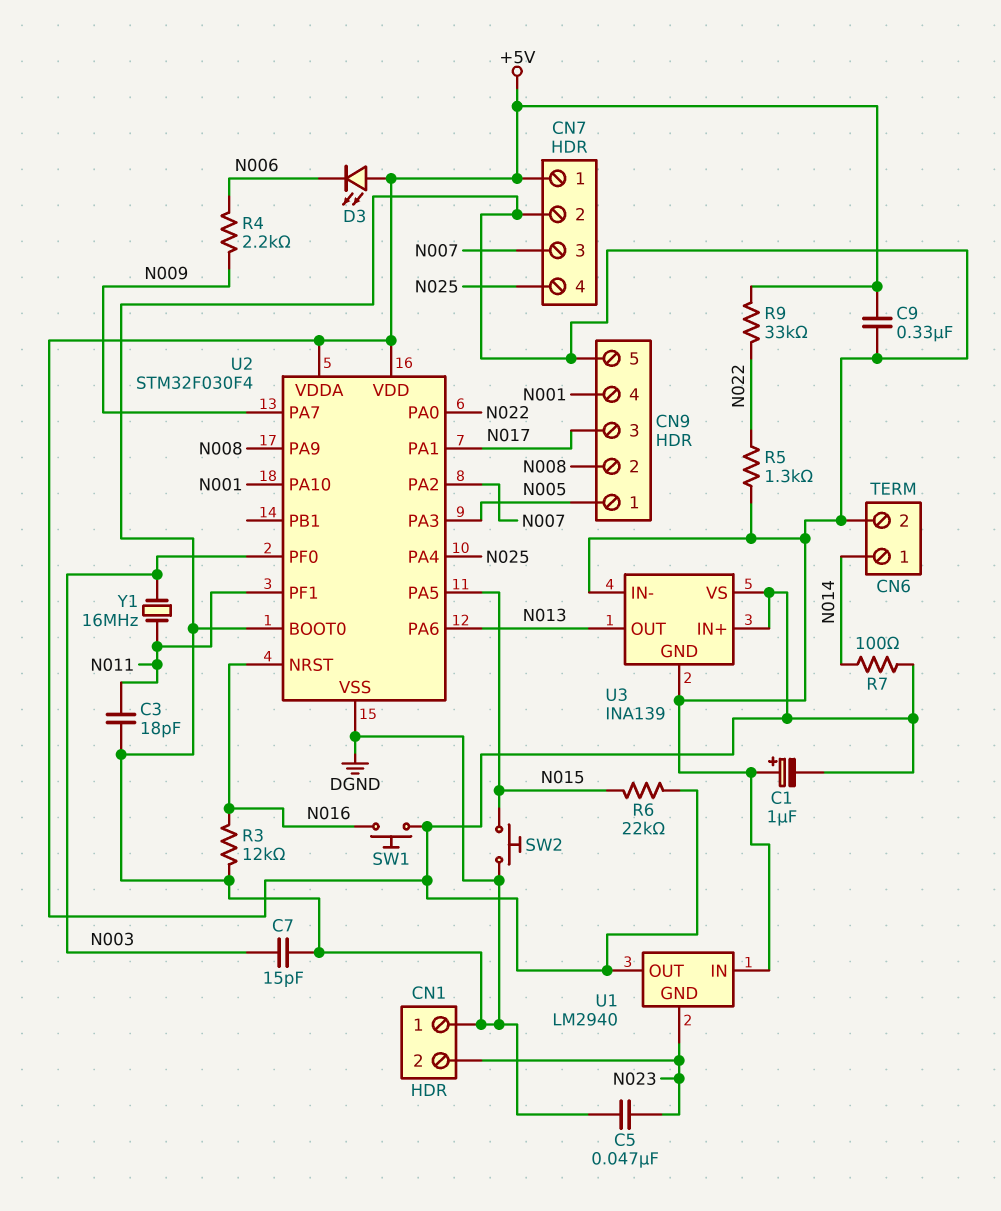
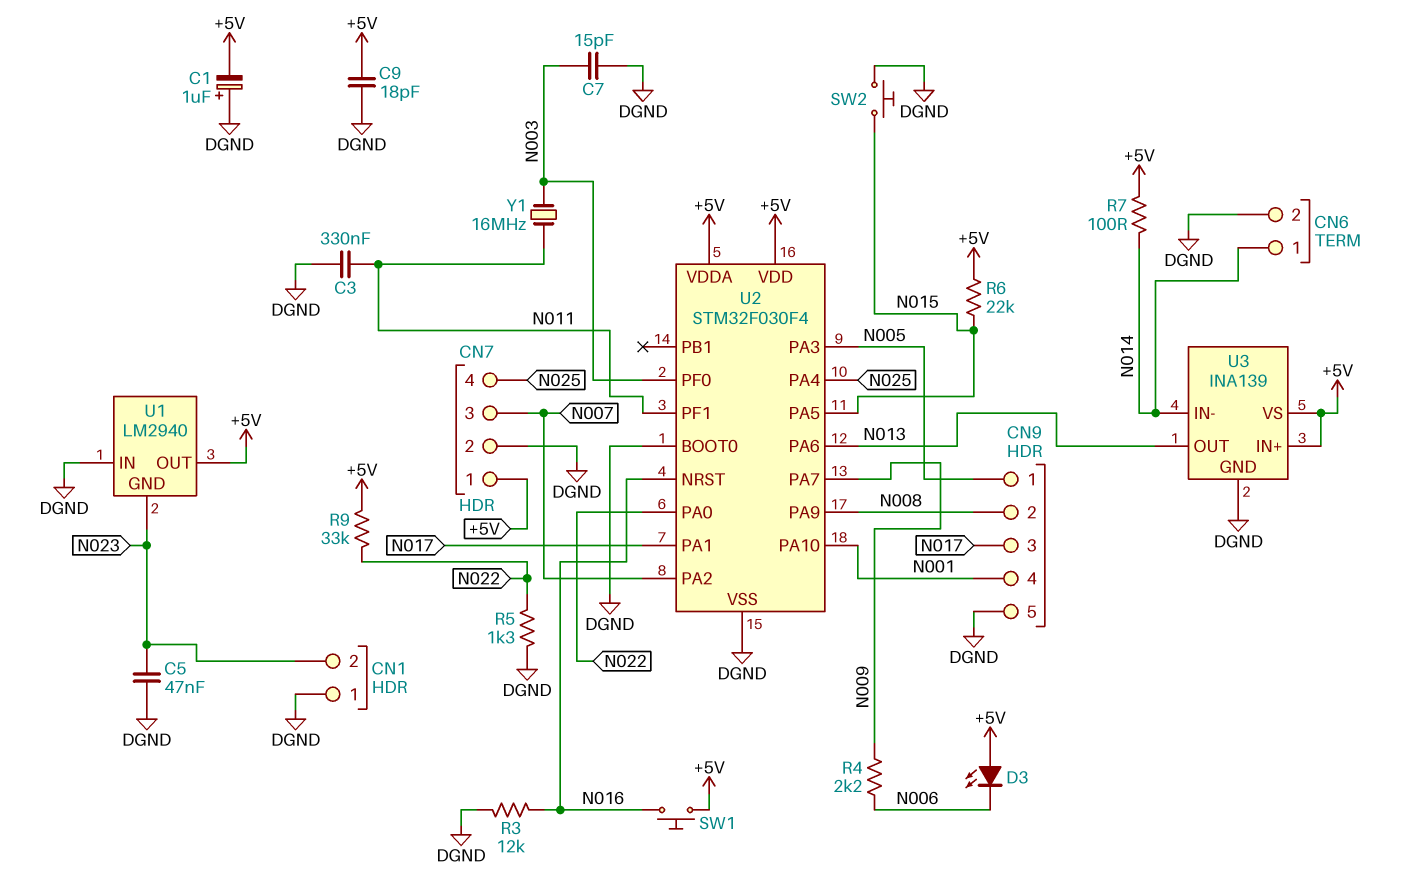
C3: 18pF (DGND, N011) -> 330nF (DGND, N011)
C9: 330nF (+5V, DGND) -> 18pF (+5V, DGND)
U3 pin IN-: DGND -> N014

